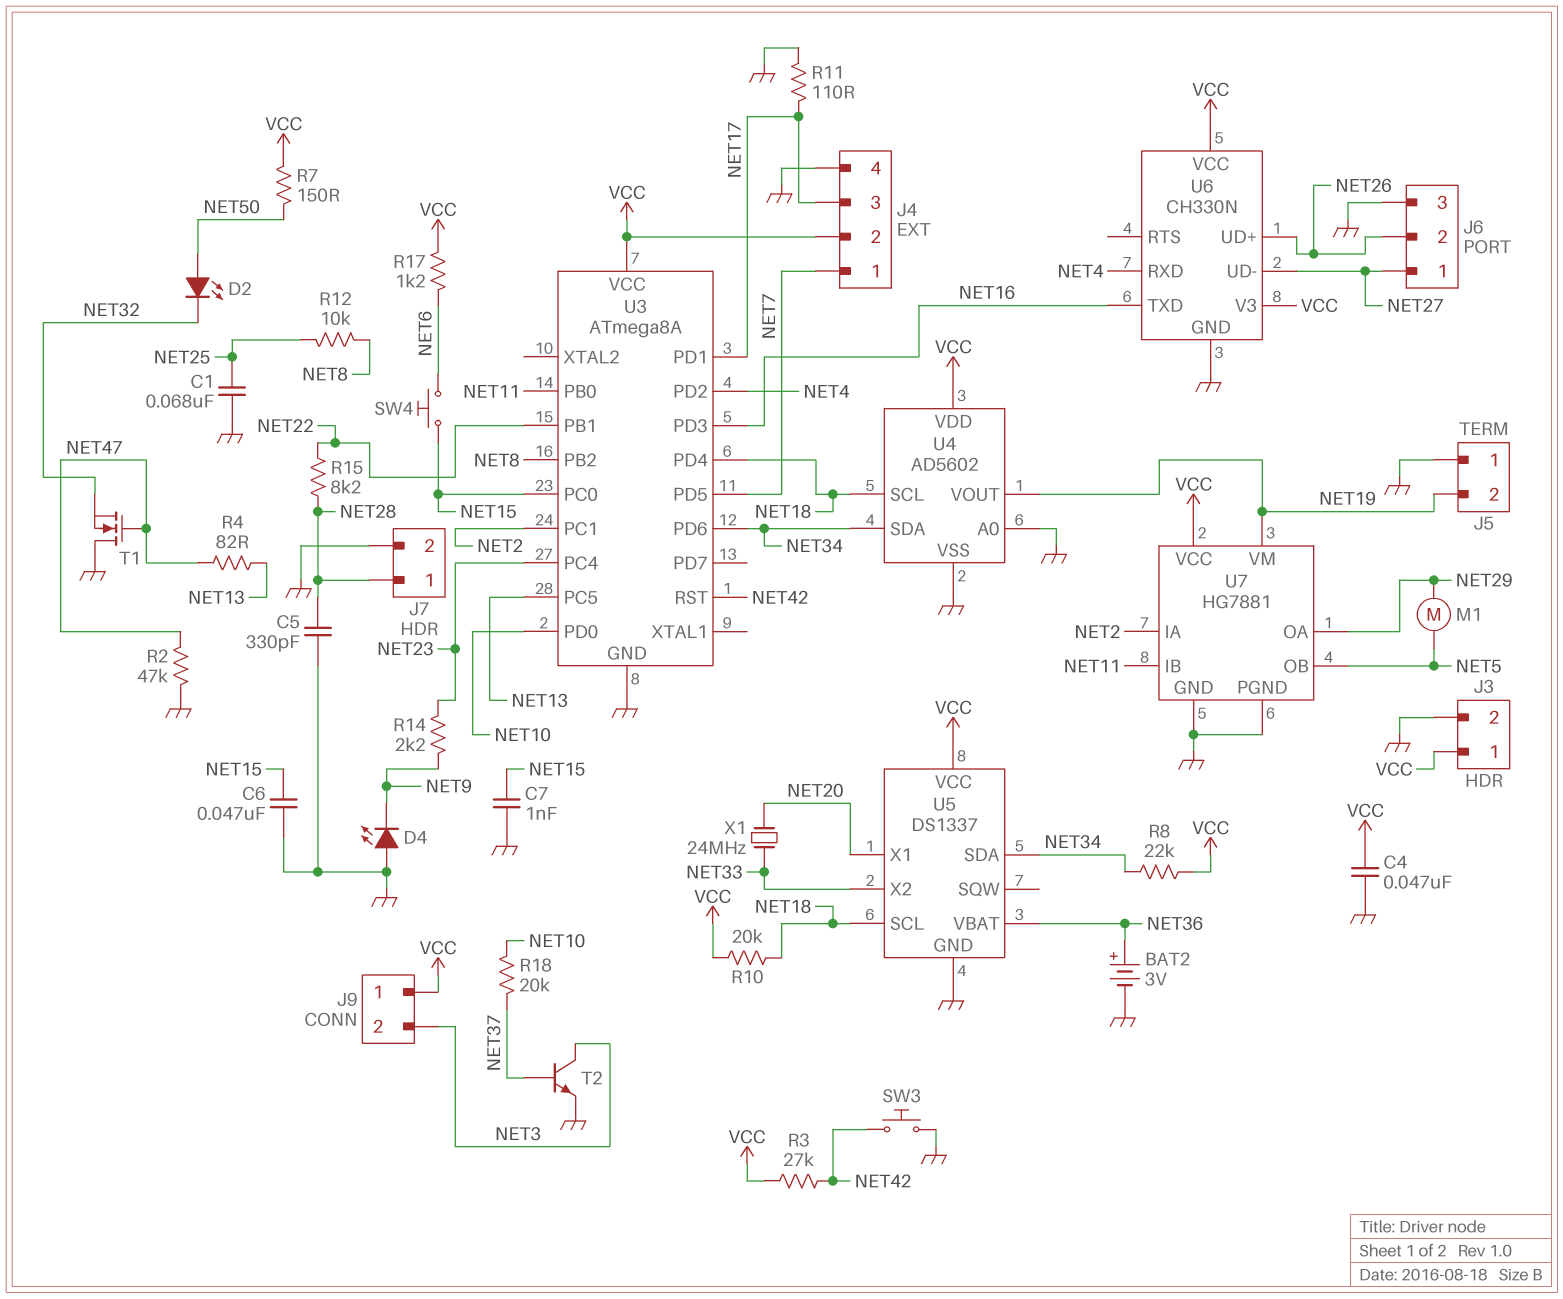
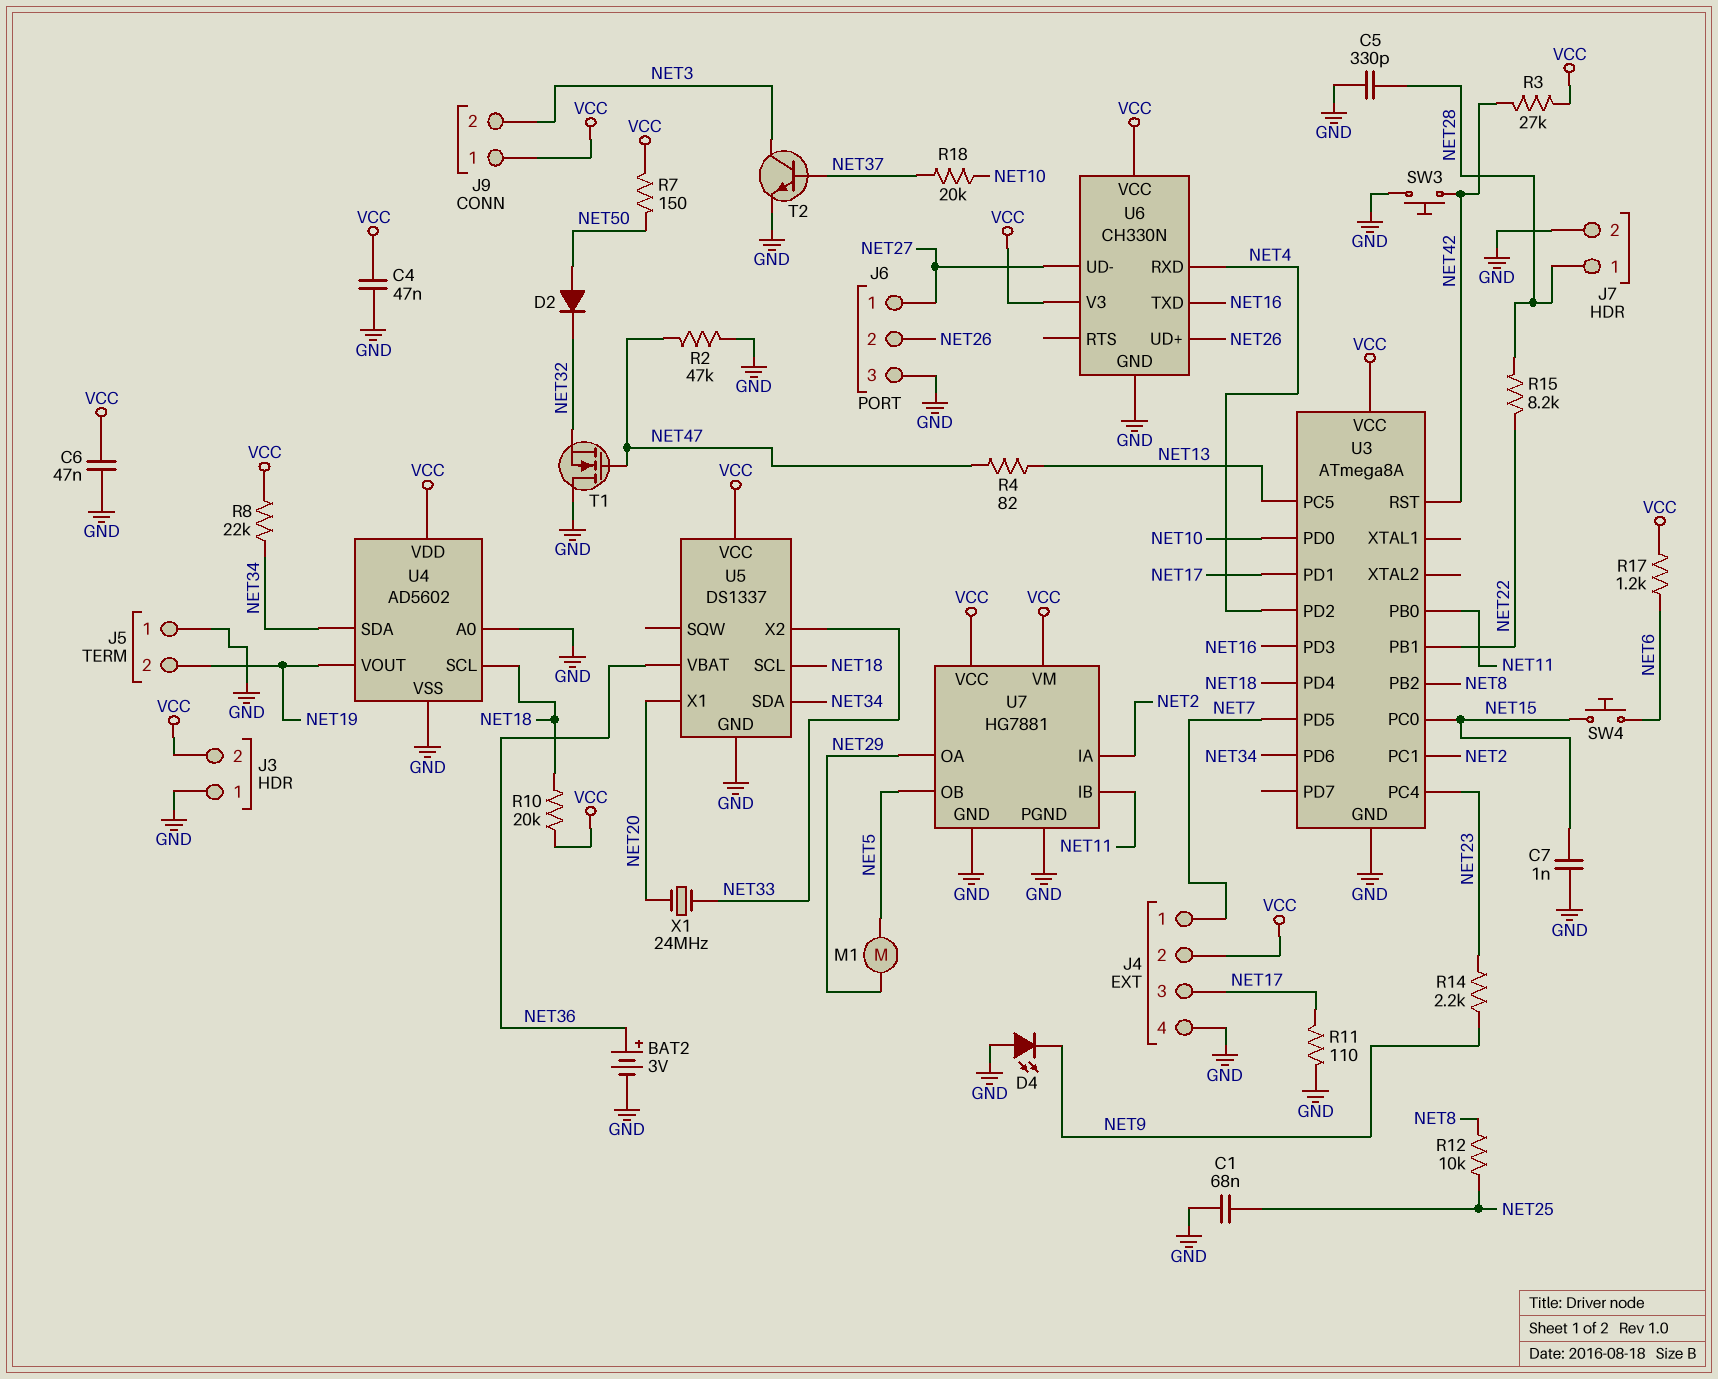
C6: 47nF (GND, NET15) -> 47nF (GND, VCC)
D2: LED (A NET50, K NET32) -> diode (A NET50, K NET32)
J3 pin 1: VCC -> GND
J3 pin 2: GND -> VCC
U7 pin VM: NET19 -> VCC

